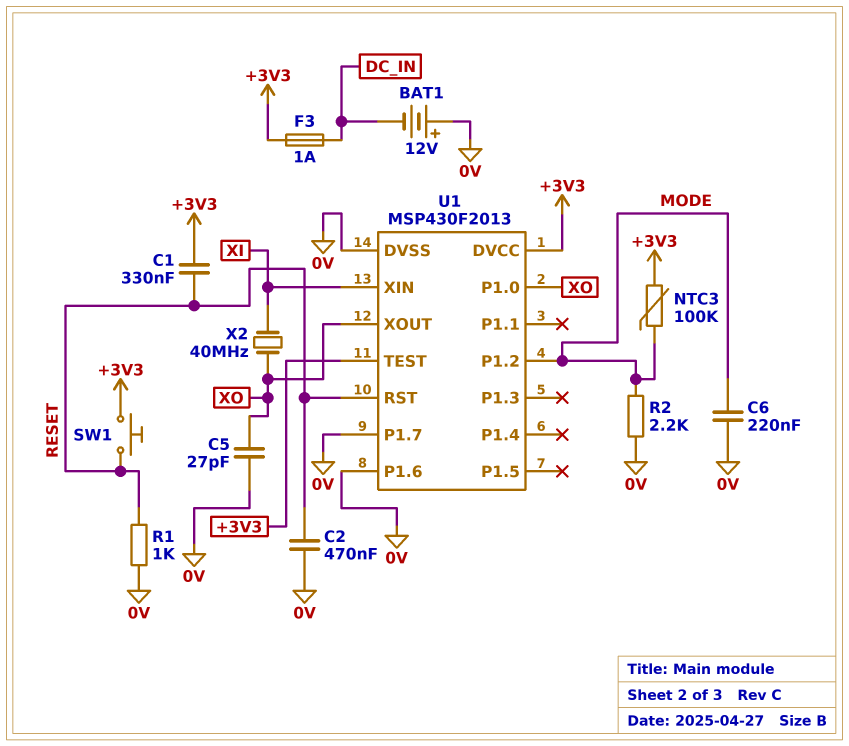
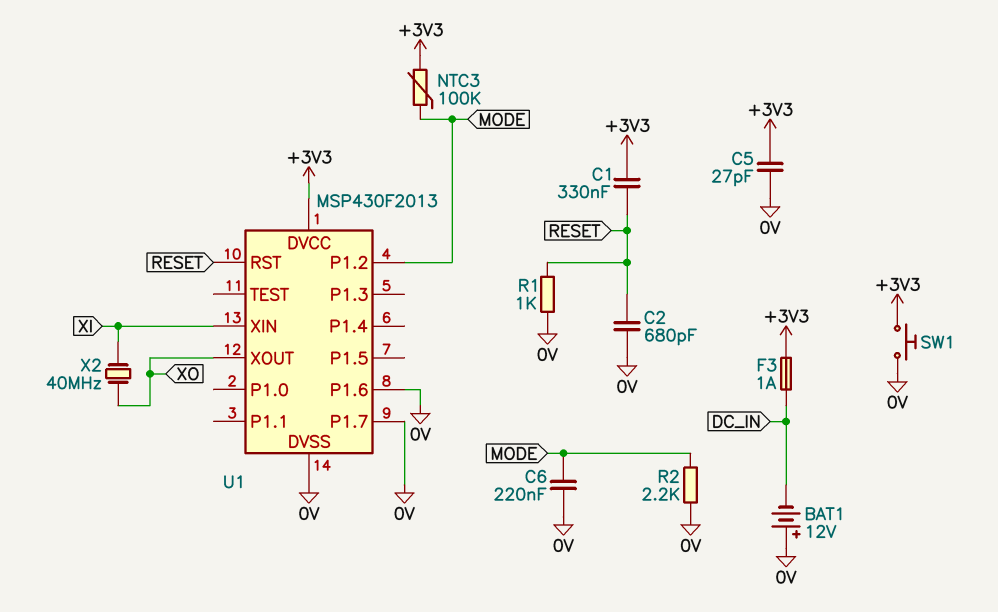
C2: 470nF (0V, RESET) -> 680pF (0V, RESET)
C5: 27pF (0V, XO) -> 27pF (+3V3, 0V)
SW1: button (+3V3, RESET) -> button (+3V3, 0V)
U1 pin P1.0: XO -> none
U1 pin TEST: +3V3 -> none

